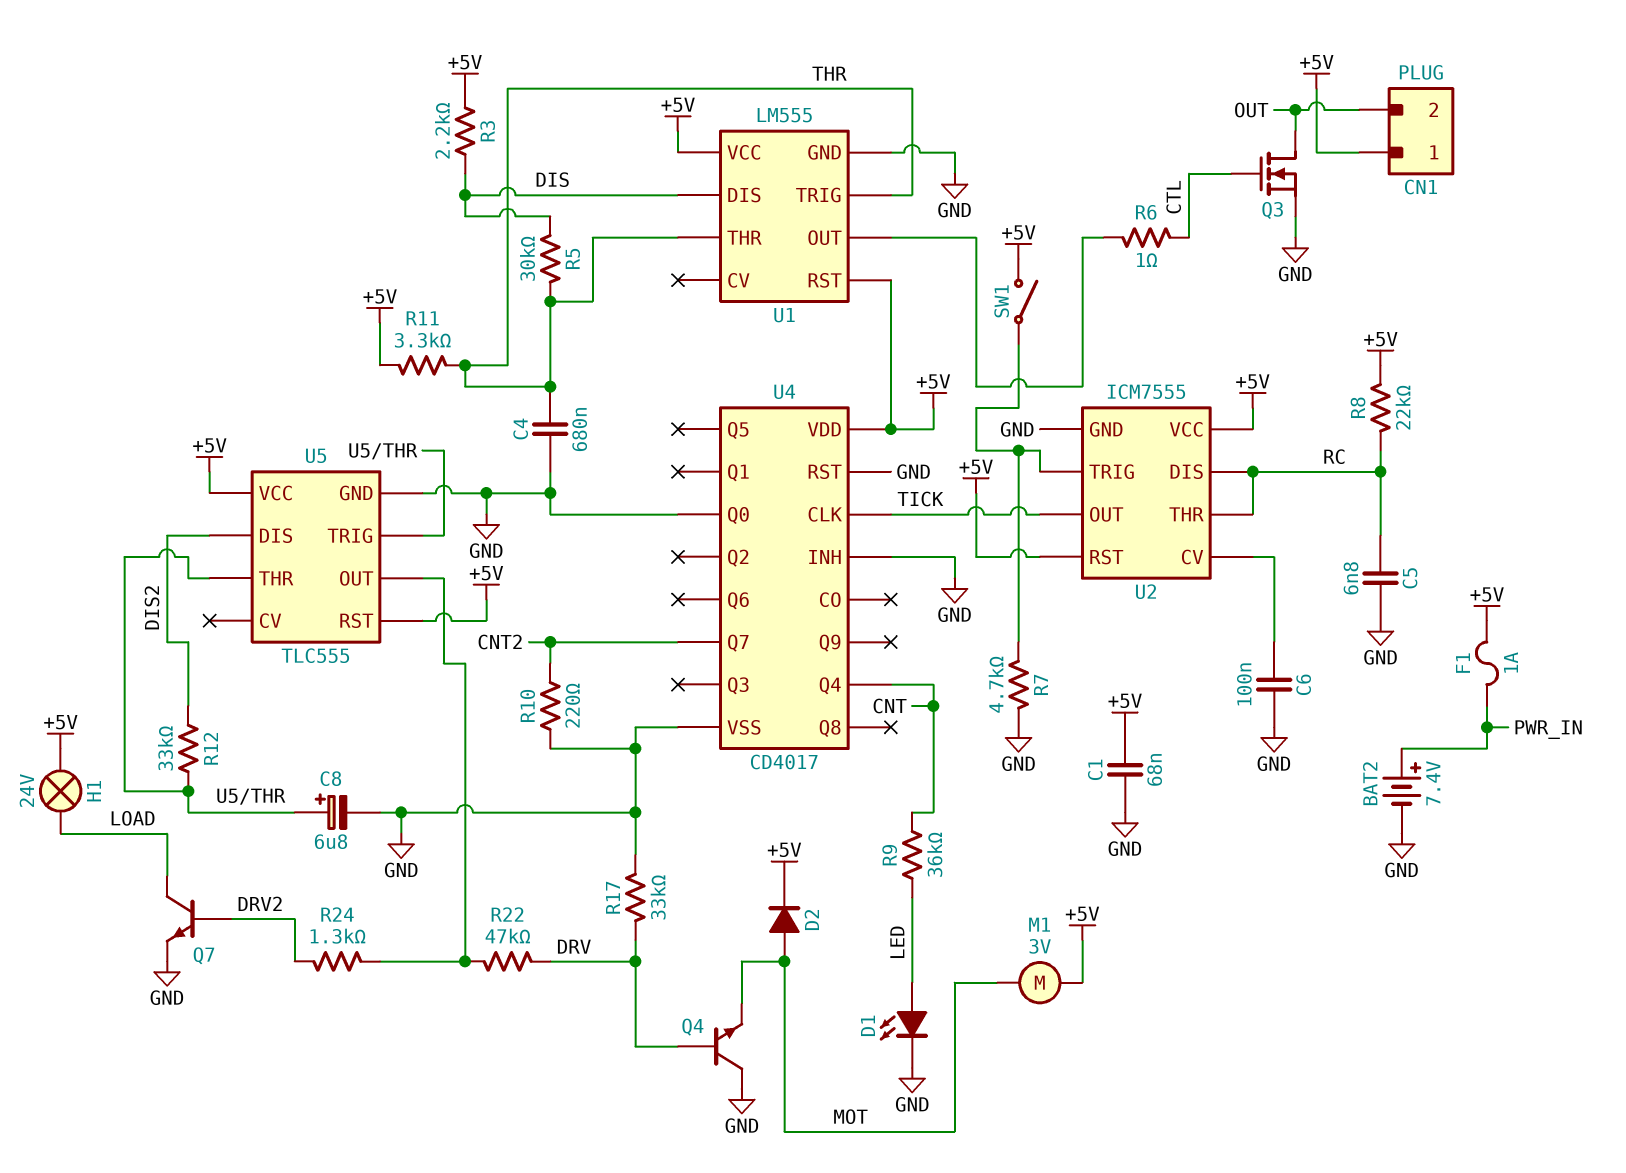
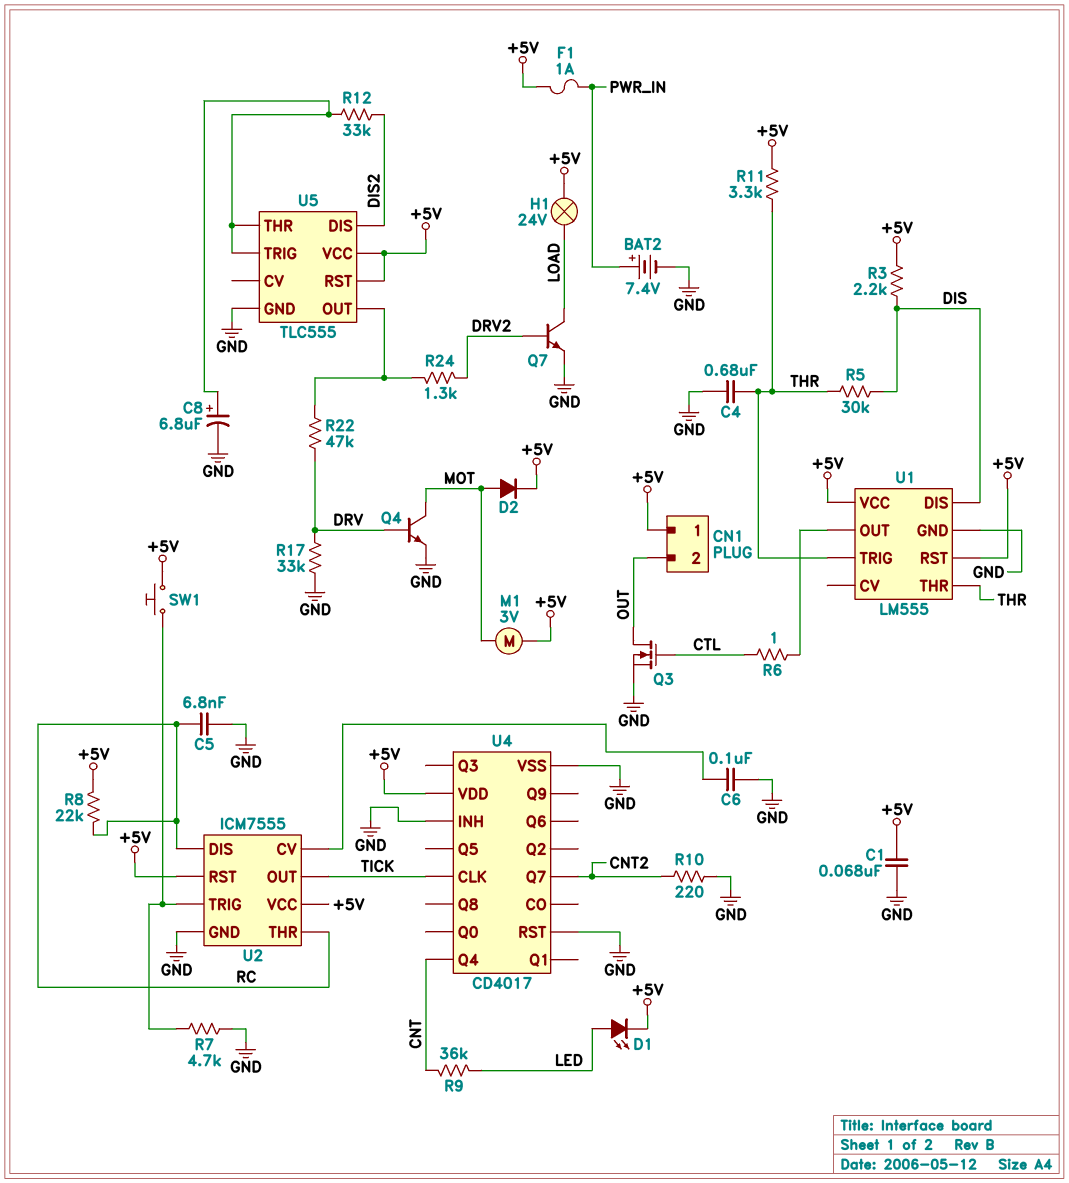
D1: LED (A LED, K GND) -> LED (A LED, K +5V)
Q4: NPN (B DRV, C GND, E MOT) -> NPN (B DRV, C MOT, E GND)
SW1: switch (+5V, U2/TRIG) -> button (+5V, U2/TRIG)
U4 pin Q0: GND -> none

